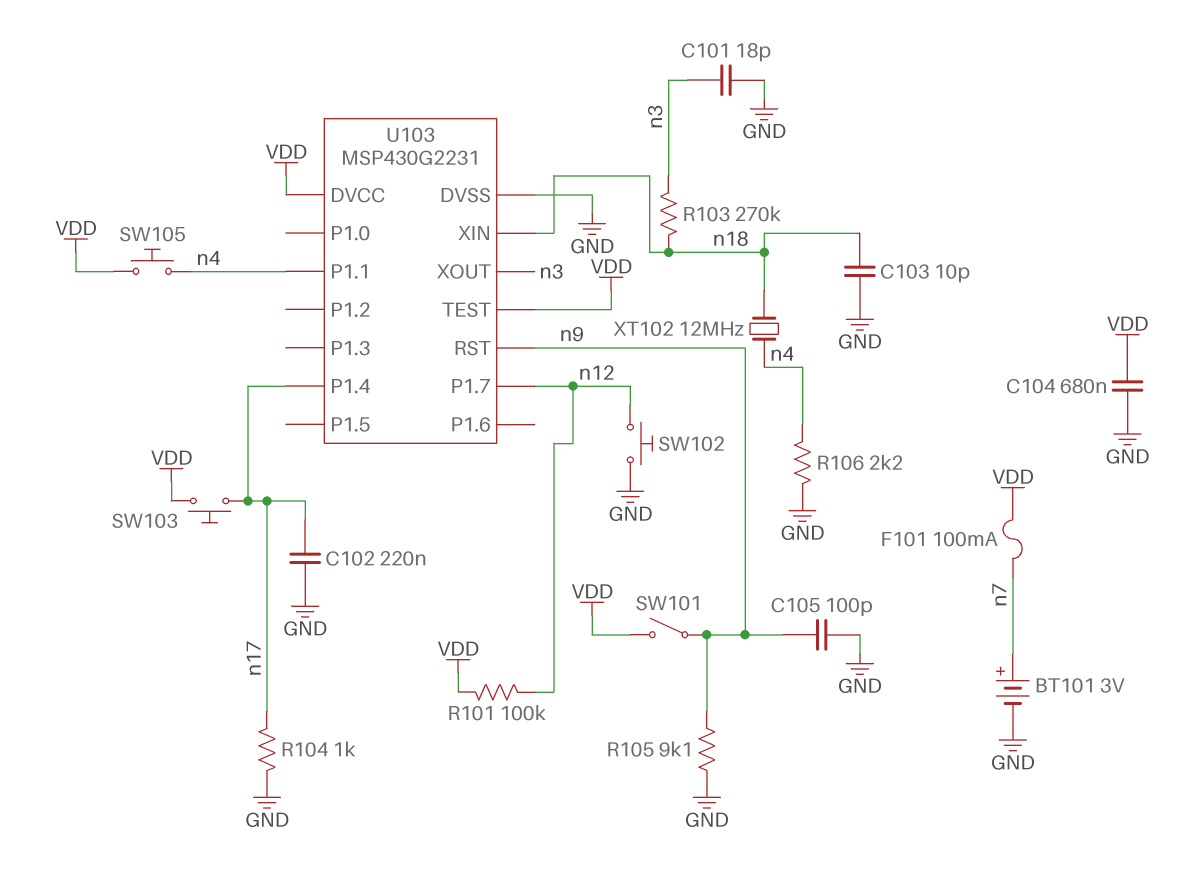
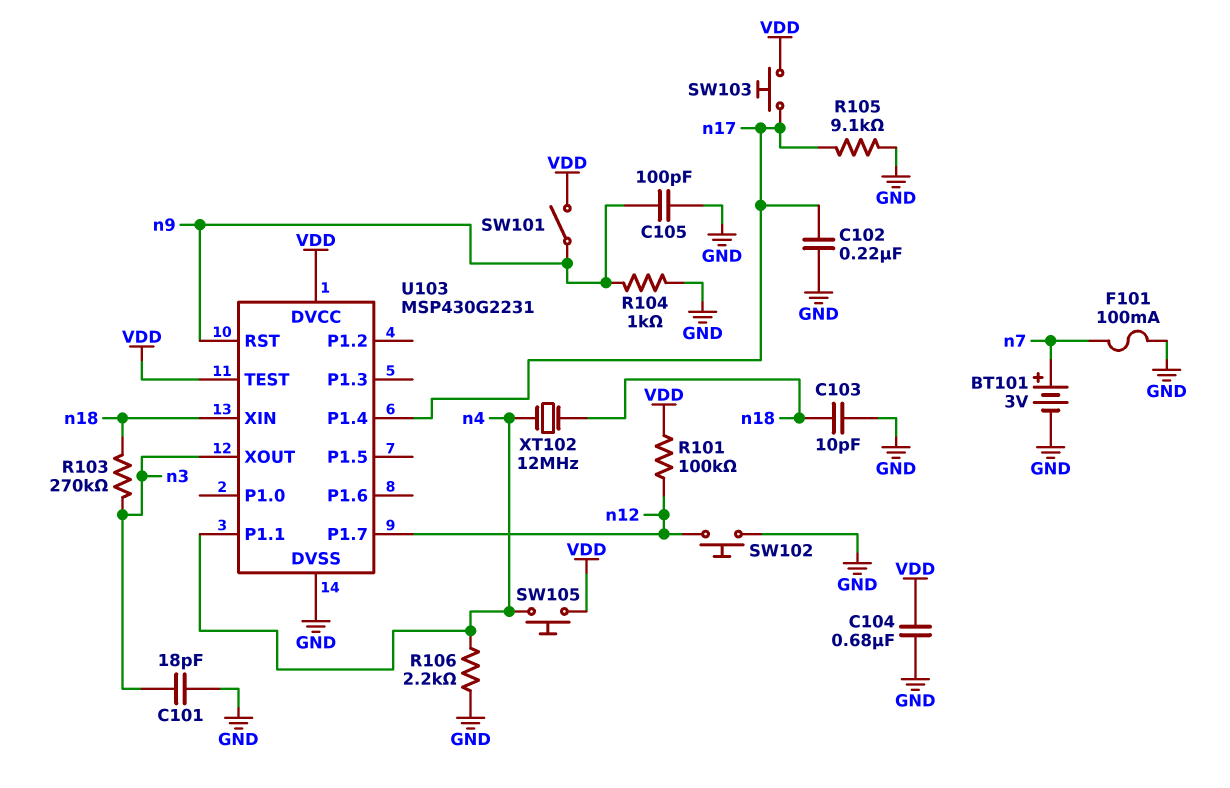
F101: 100mA (VDD, n7) -> 100mA (GND, n7)
R104: 1k (GND, n17) -> 1k (GND, n9)
R105: 9.1k (GND, n9) -> 9.1k (GND, n17)

